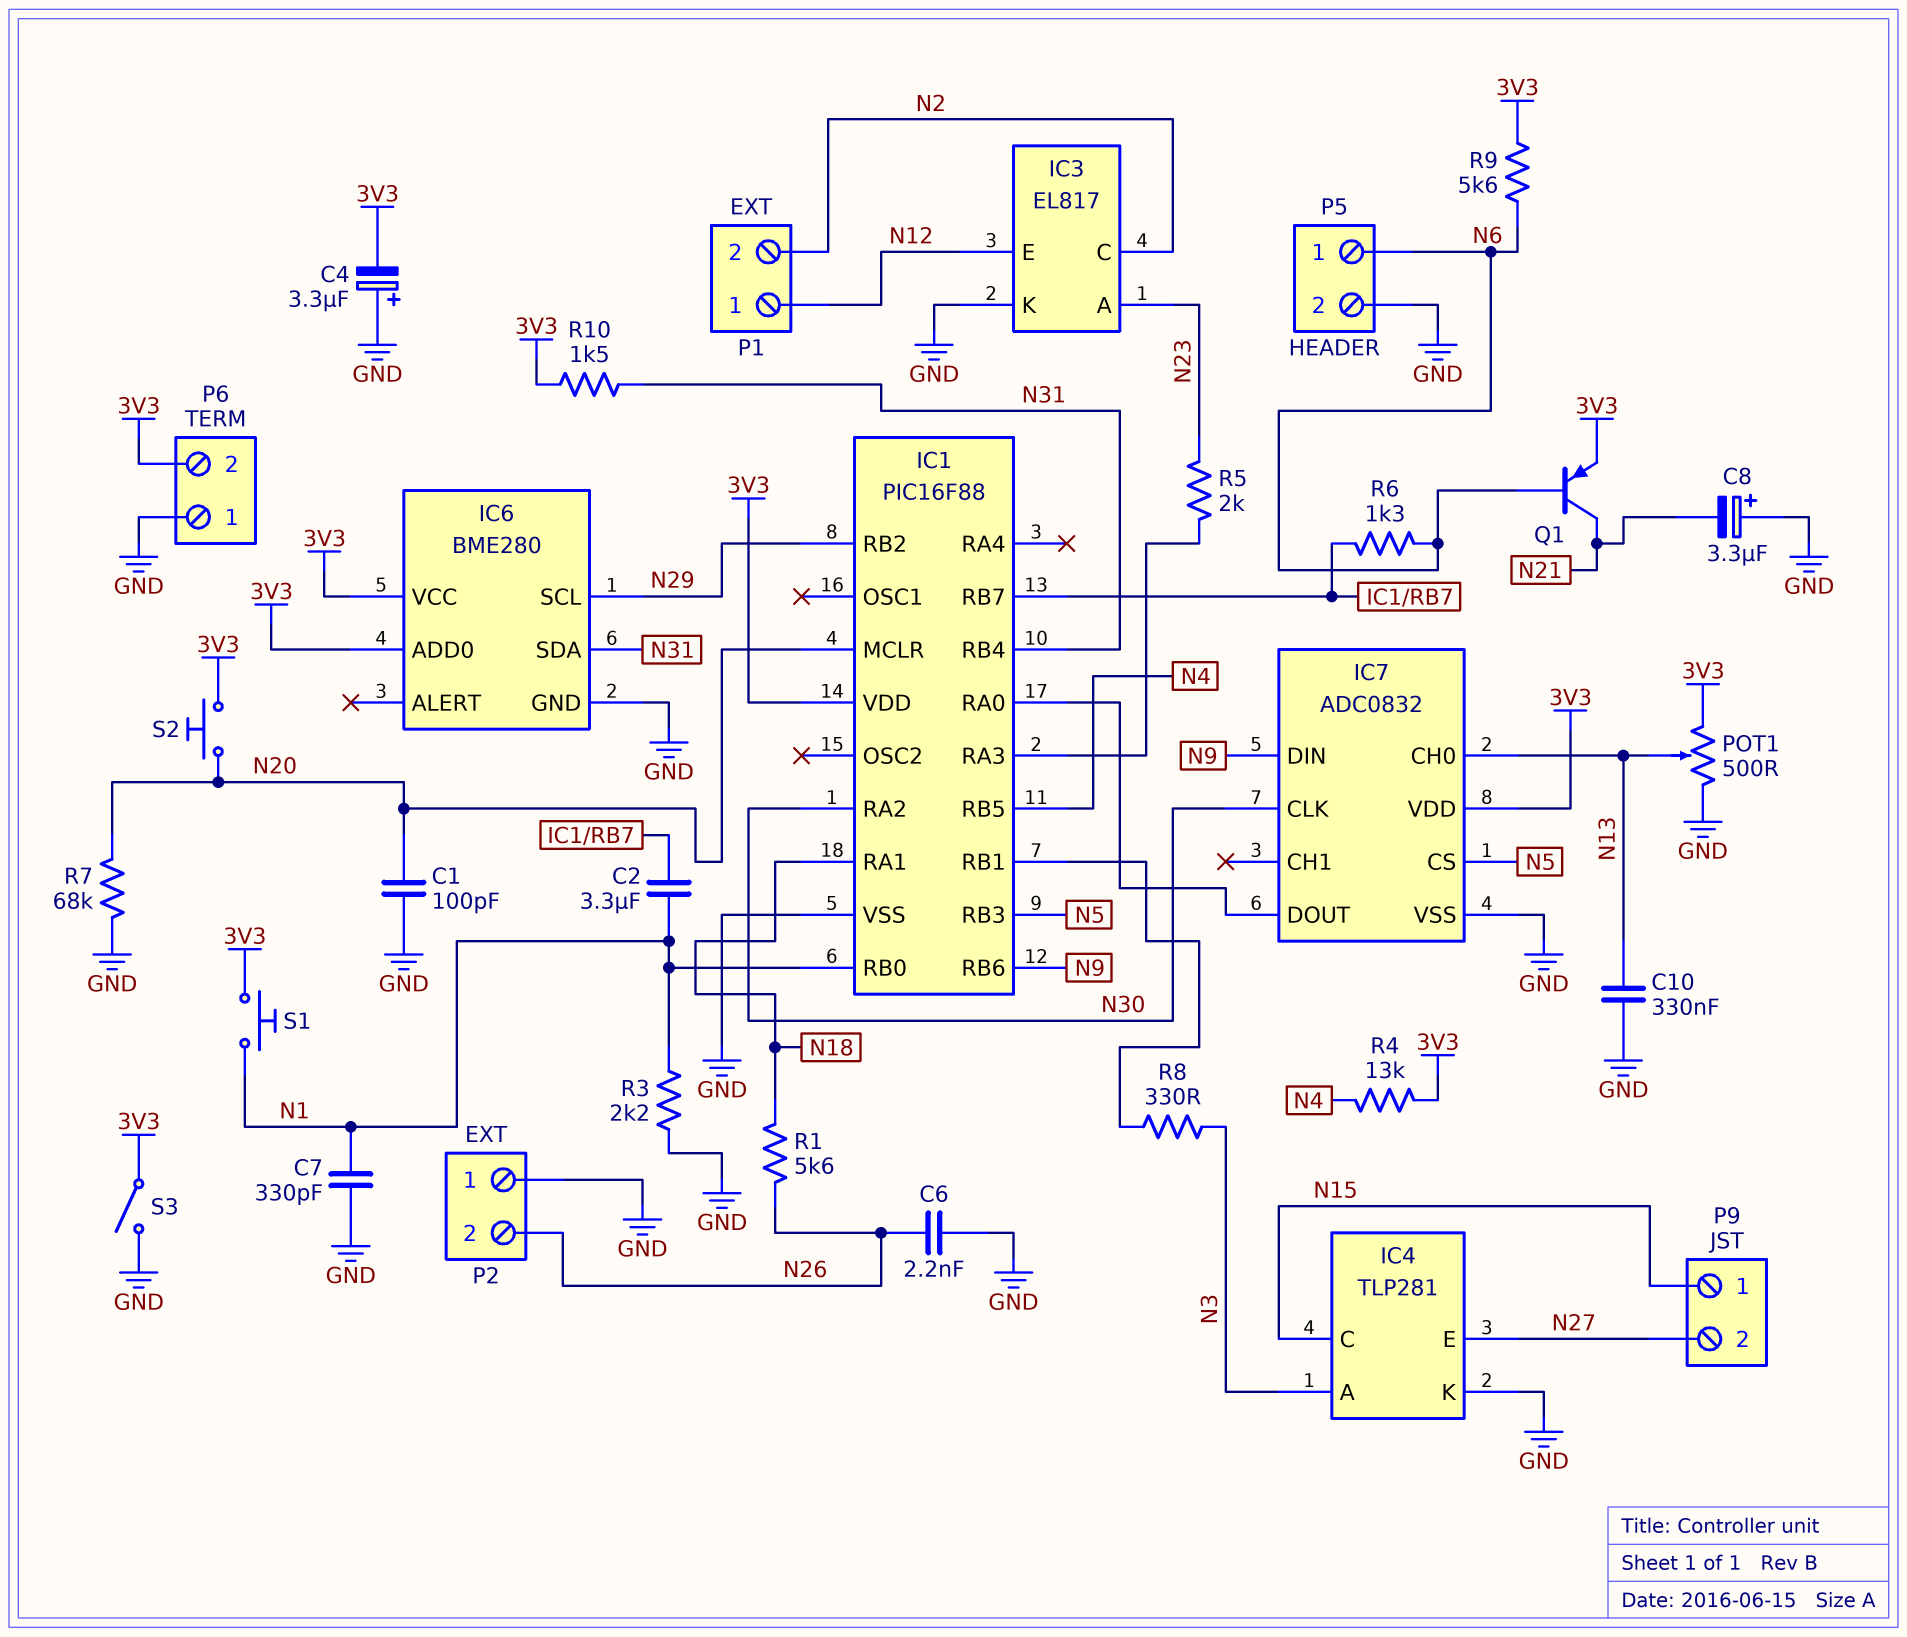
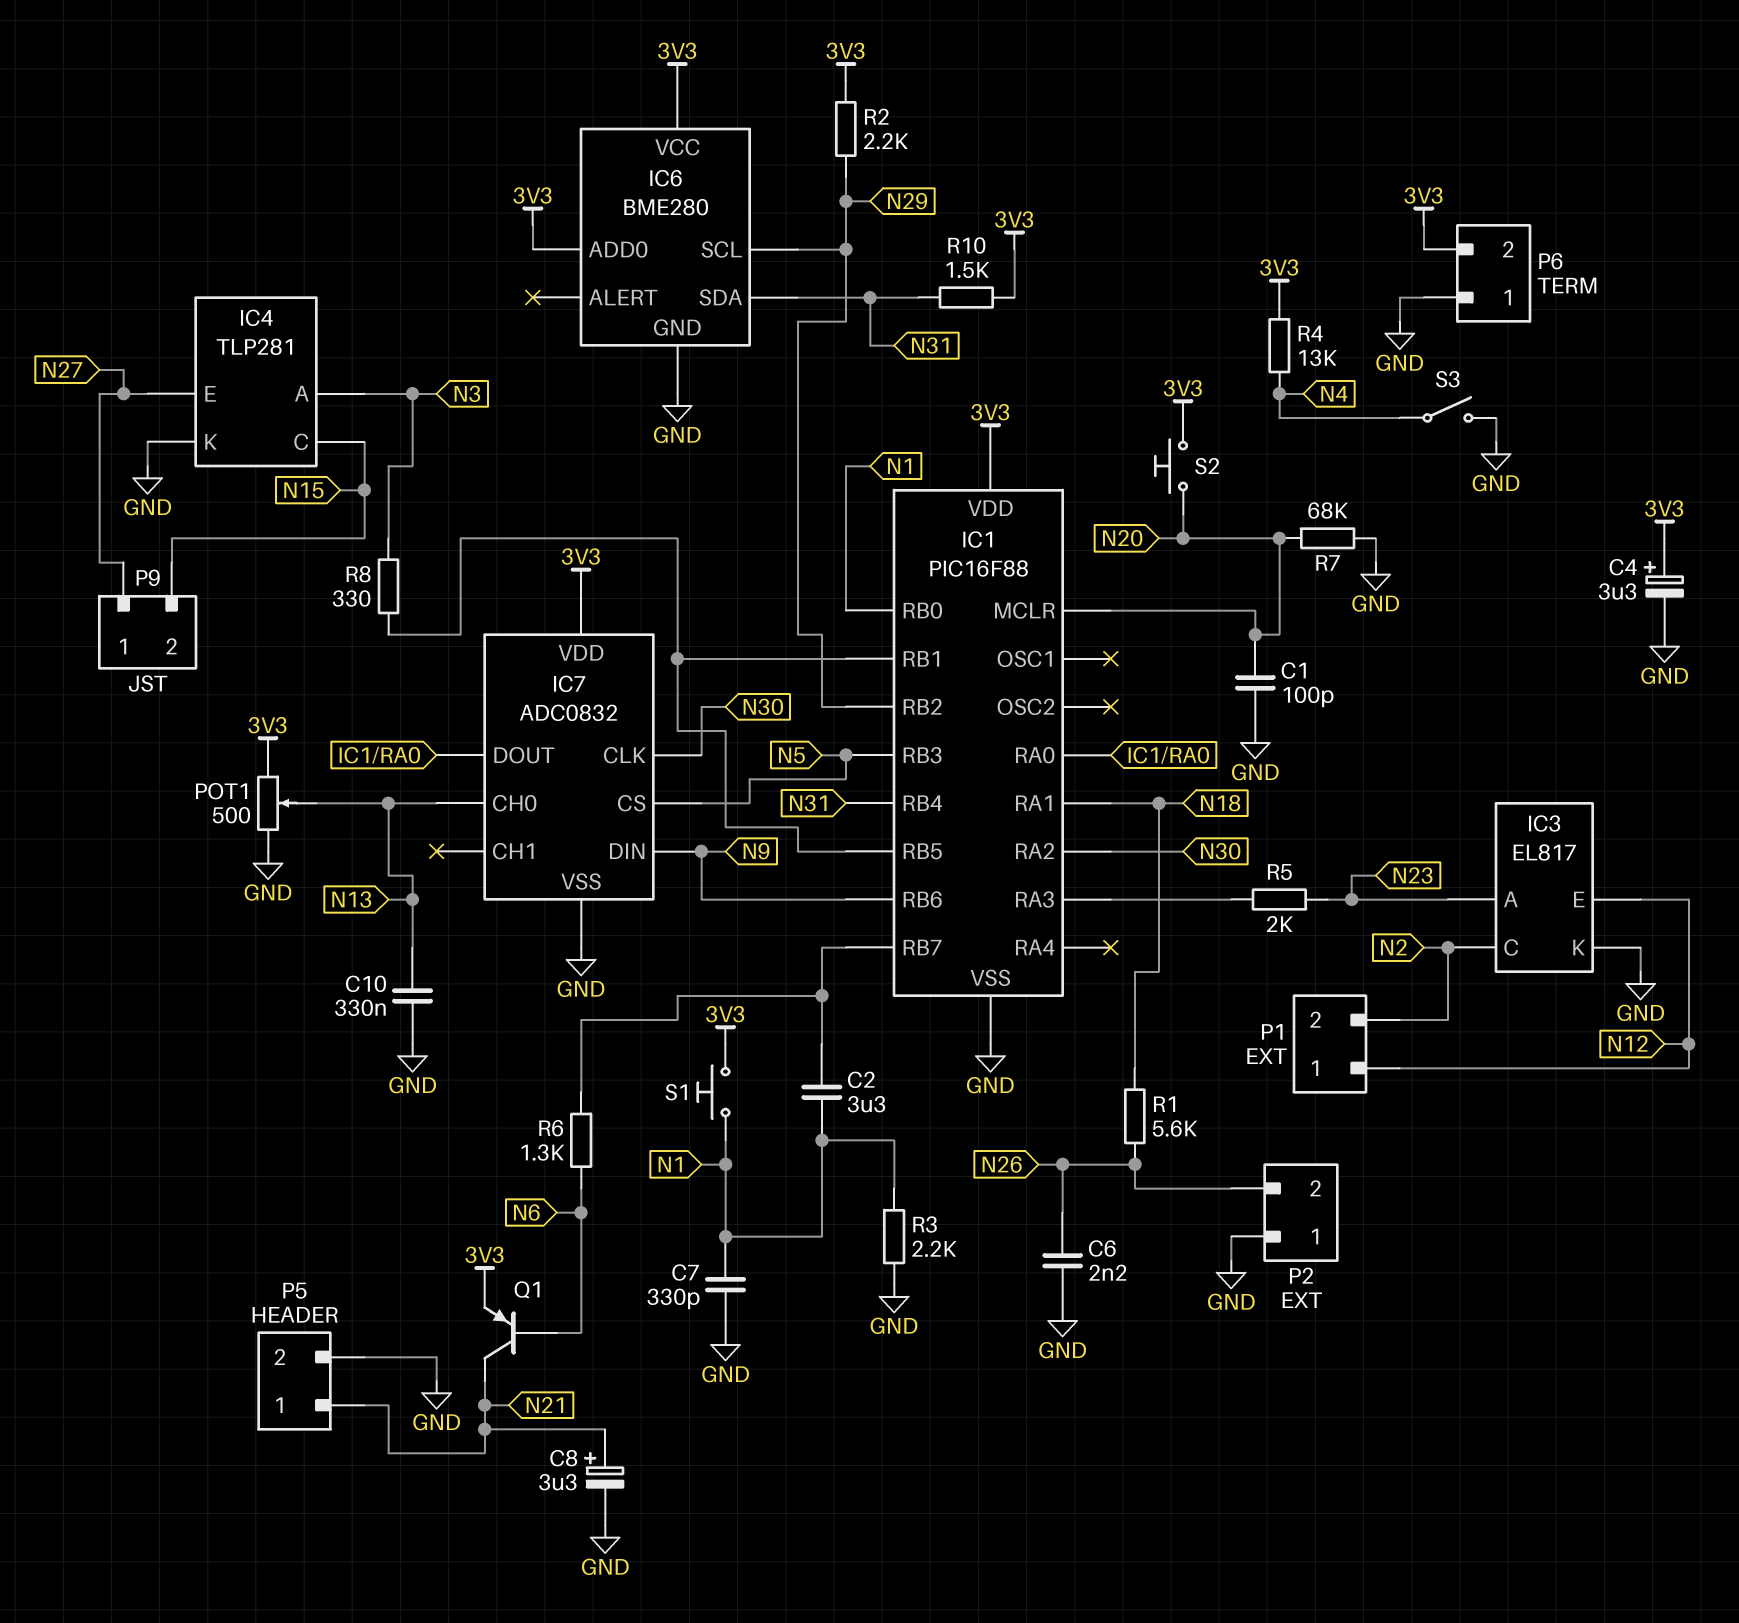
C4: 3.3uF (plus GND, minus 3V3) -> 3.3uF (plus 3V3, minus GND)
C8: 3.3uF (plus GND, minus N21) -> 3.3uF (plus N21, minus GND)
IC1 pin RB5: N4 -> IC1/RB1
P5 pin 1: N6 -> N21
P9 pin 1: N15 -> N27
P9 pin 2: N27 -> N15
R2: none -> 2.2k (3V3, N29)
R9: 5.6k (3V3, N6) -> none
S3: switch (3V3, GND) -> switch (GND, N4)

